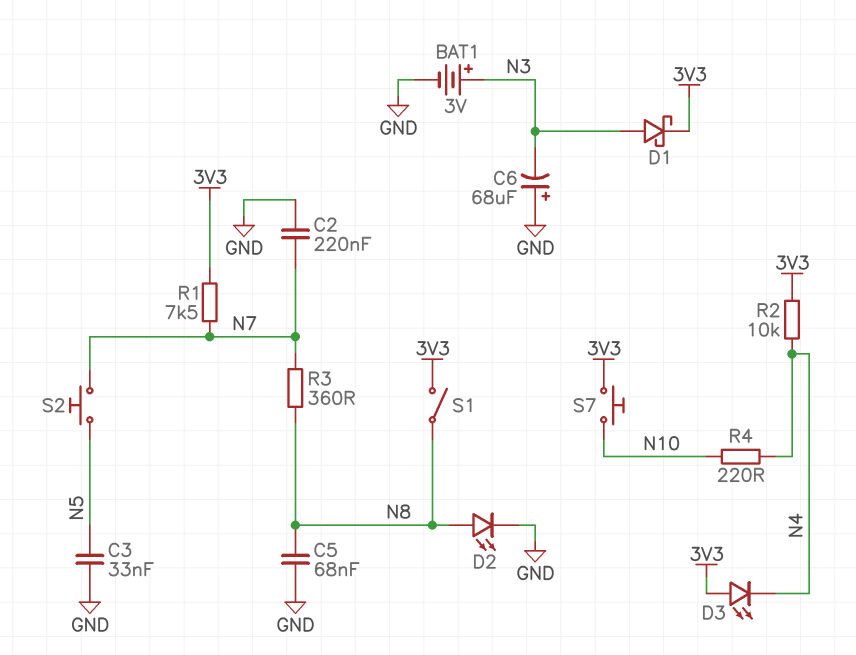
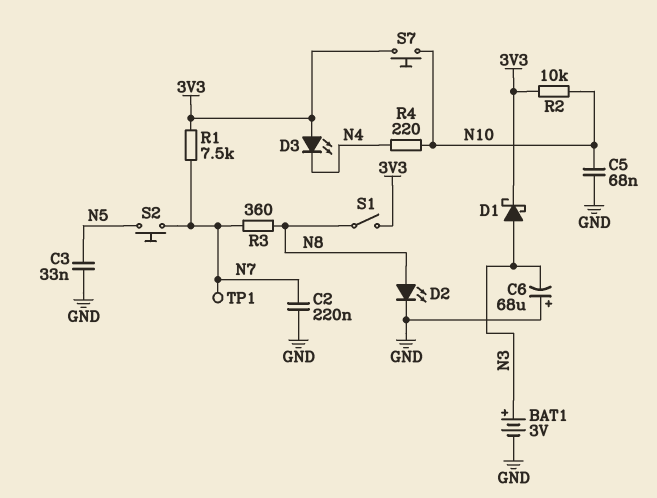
C5: 68nF (GND, N8) -> 68nF (GND, N10)
R2: 10k (3V3, N4) -> 10k (3V3, N10)
TP1: none -> test point (N7)

